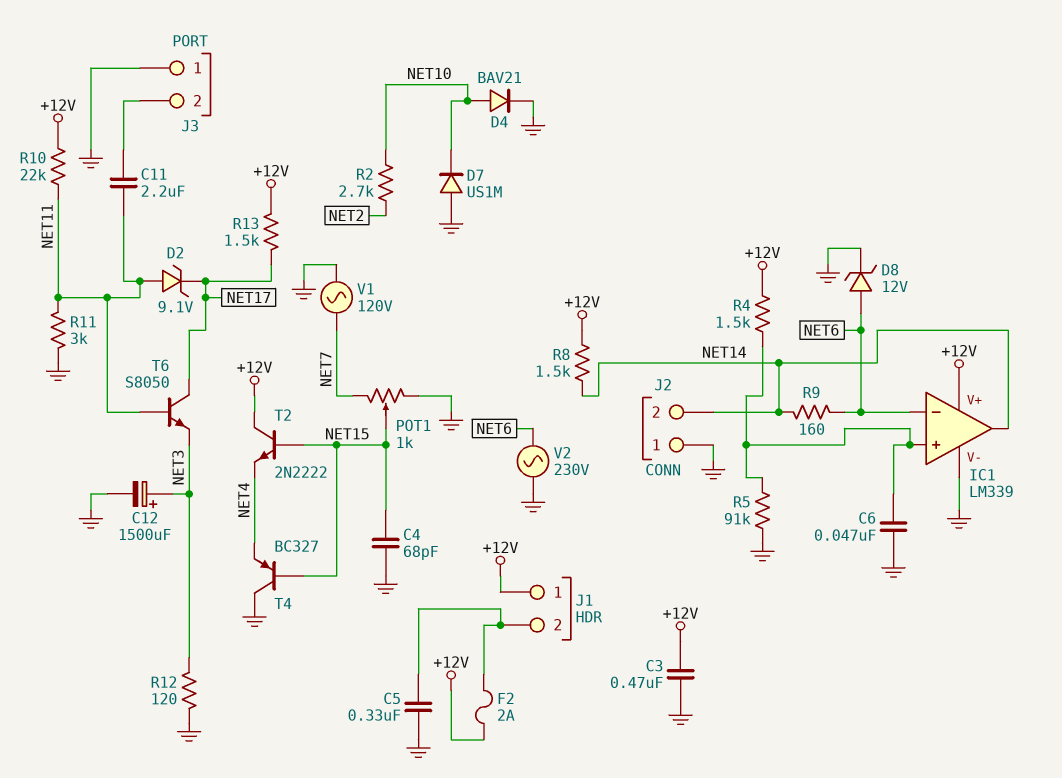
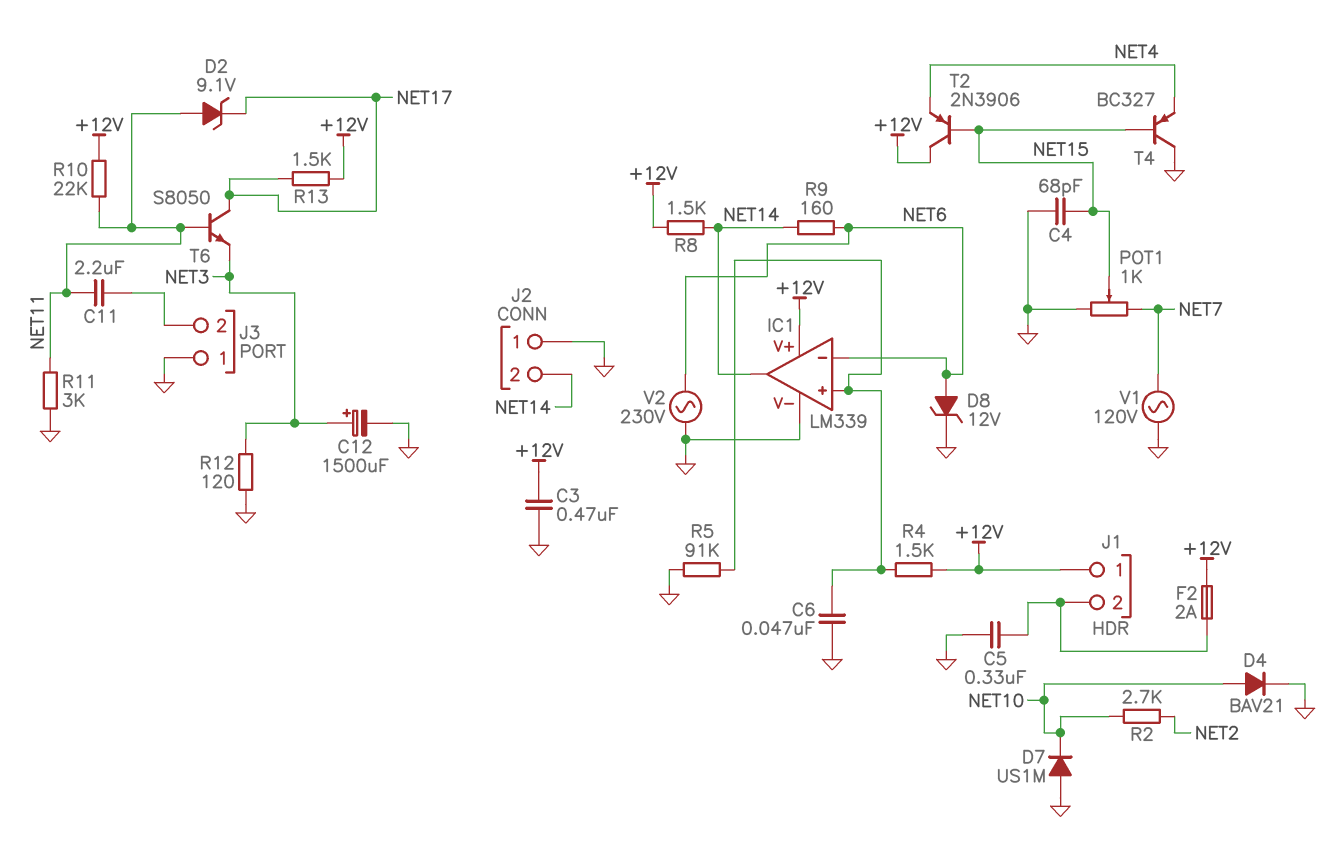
T2: NPN 2N2222 (B NET15, C +12V, E NET4) -> PNP 2N3906 (B NET15, C +12V, E NET4)

